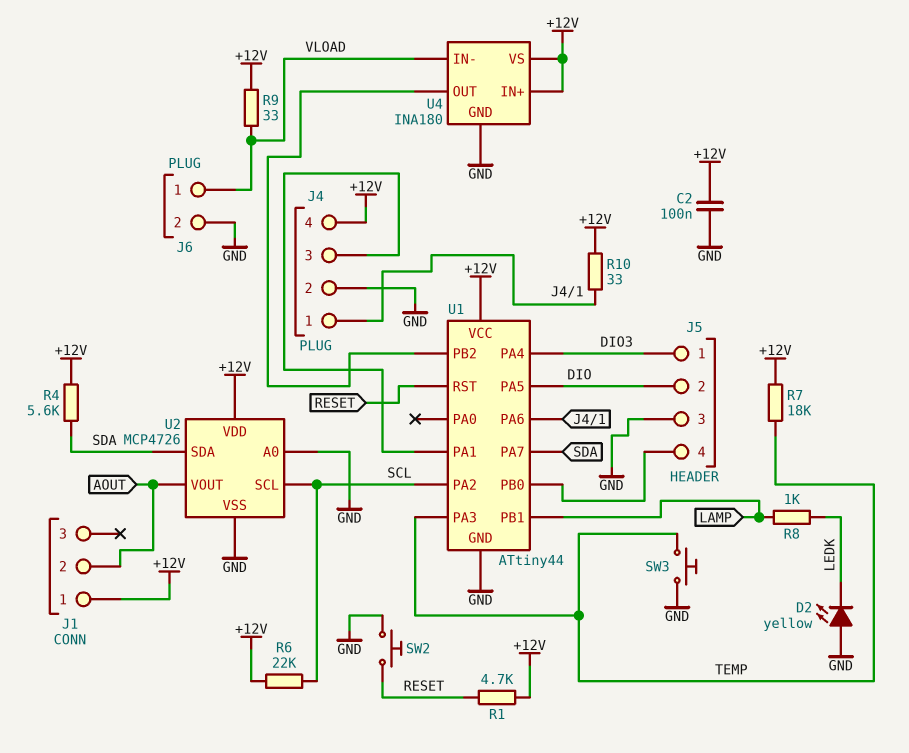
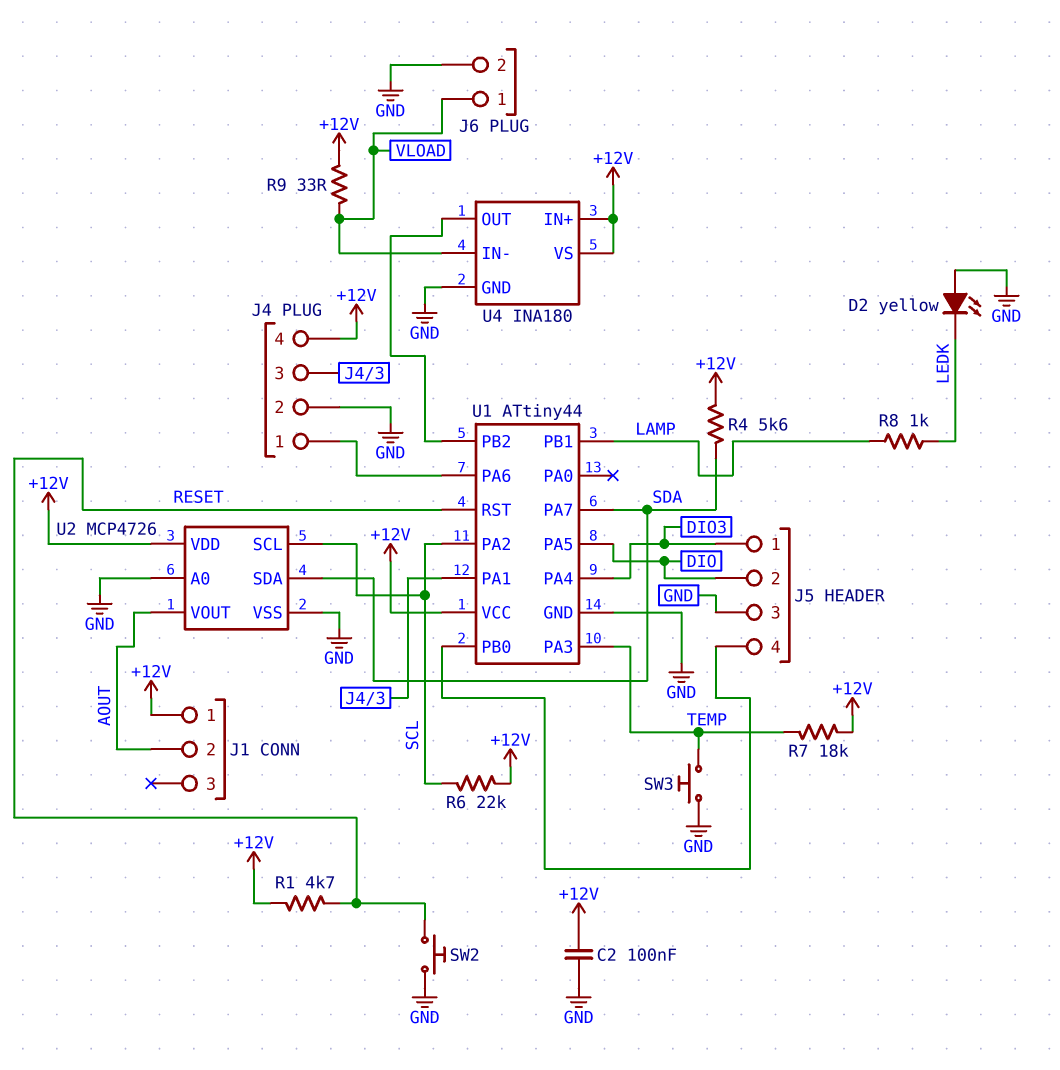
R10: 33 (+12V, J4/1) -> none

